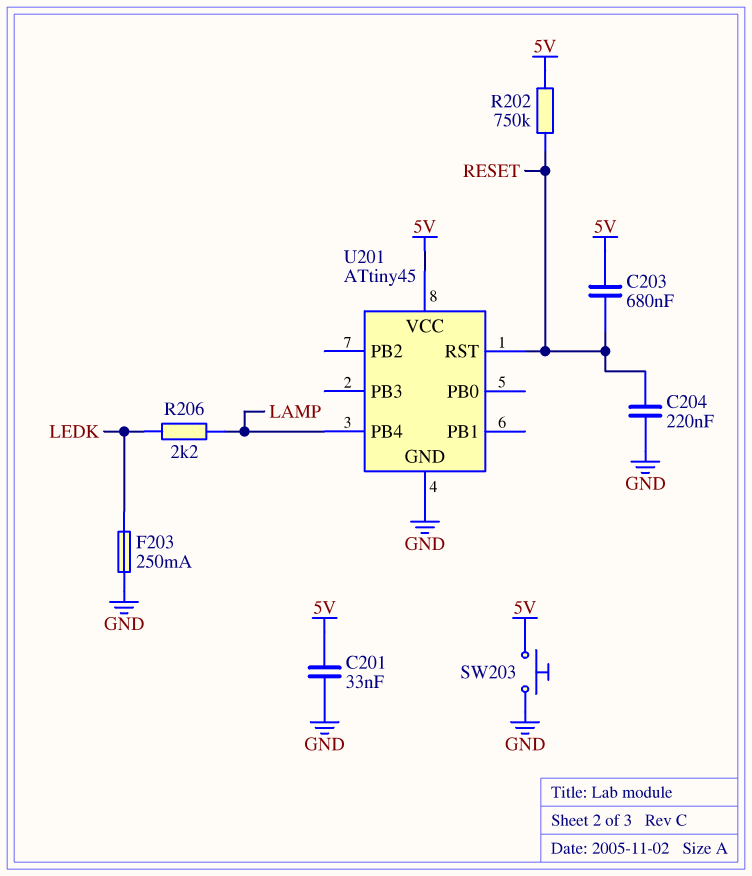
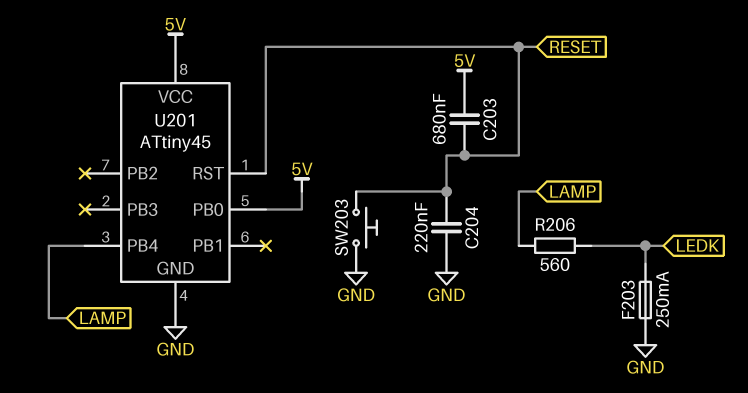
C201: 33nF (5V, GND) -> none
R202: 750k (5V, RESET) -> none
R206: 2.2k (LAMP, LEDK) -> 560 (LAMP, LEDK)
SW203: button (5V, GND) -> button (GND, RESET)
U201 pin PB0: none -> 5V

